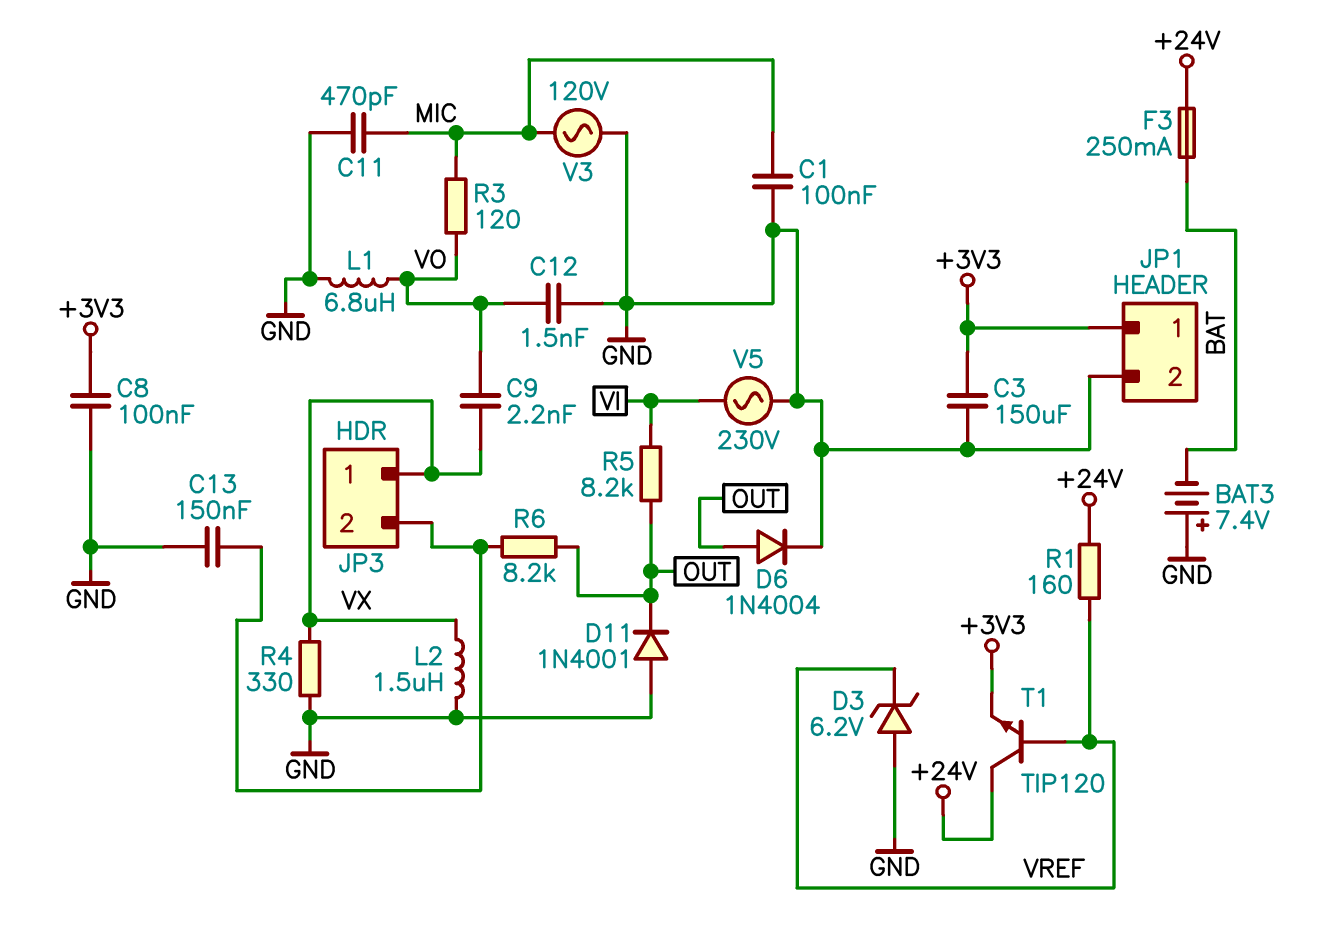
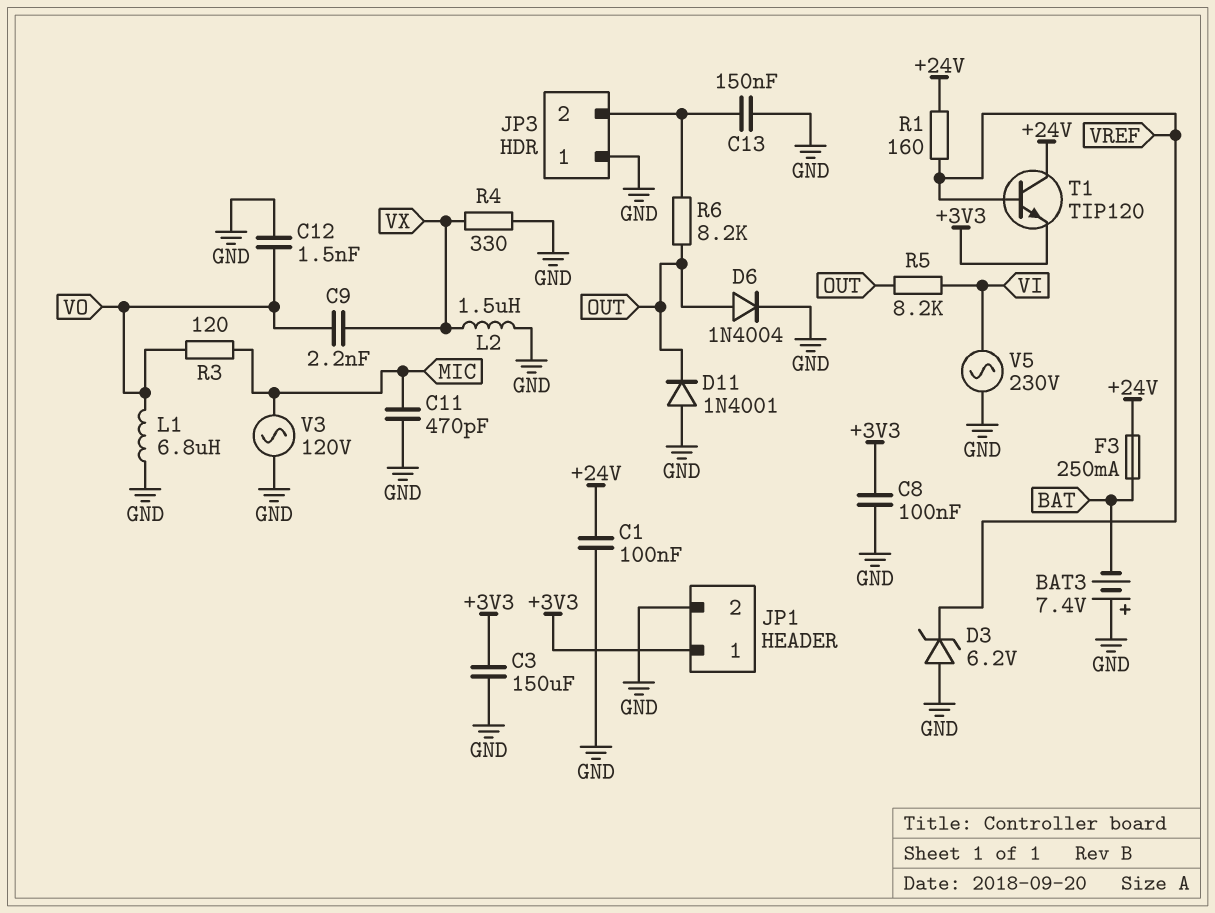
C1: 100nF (GND, MIC) -> 100nF (+24V, GND)
JP3 pin 1: VX -> GND

